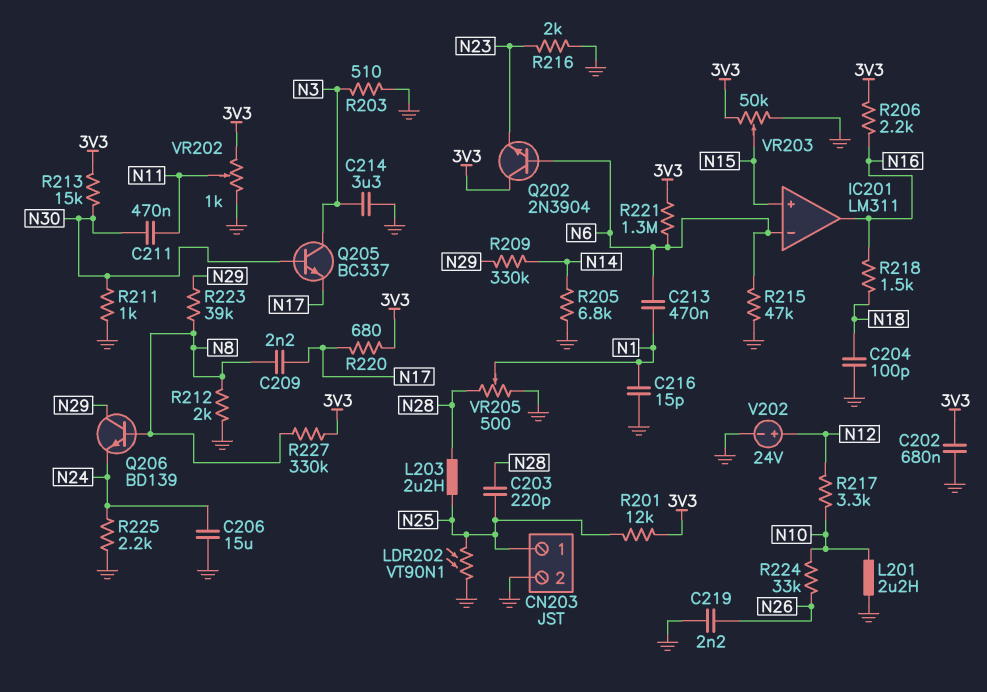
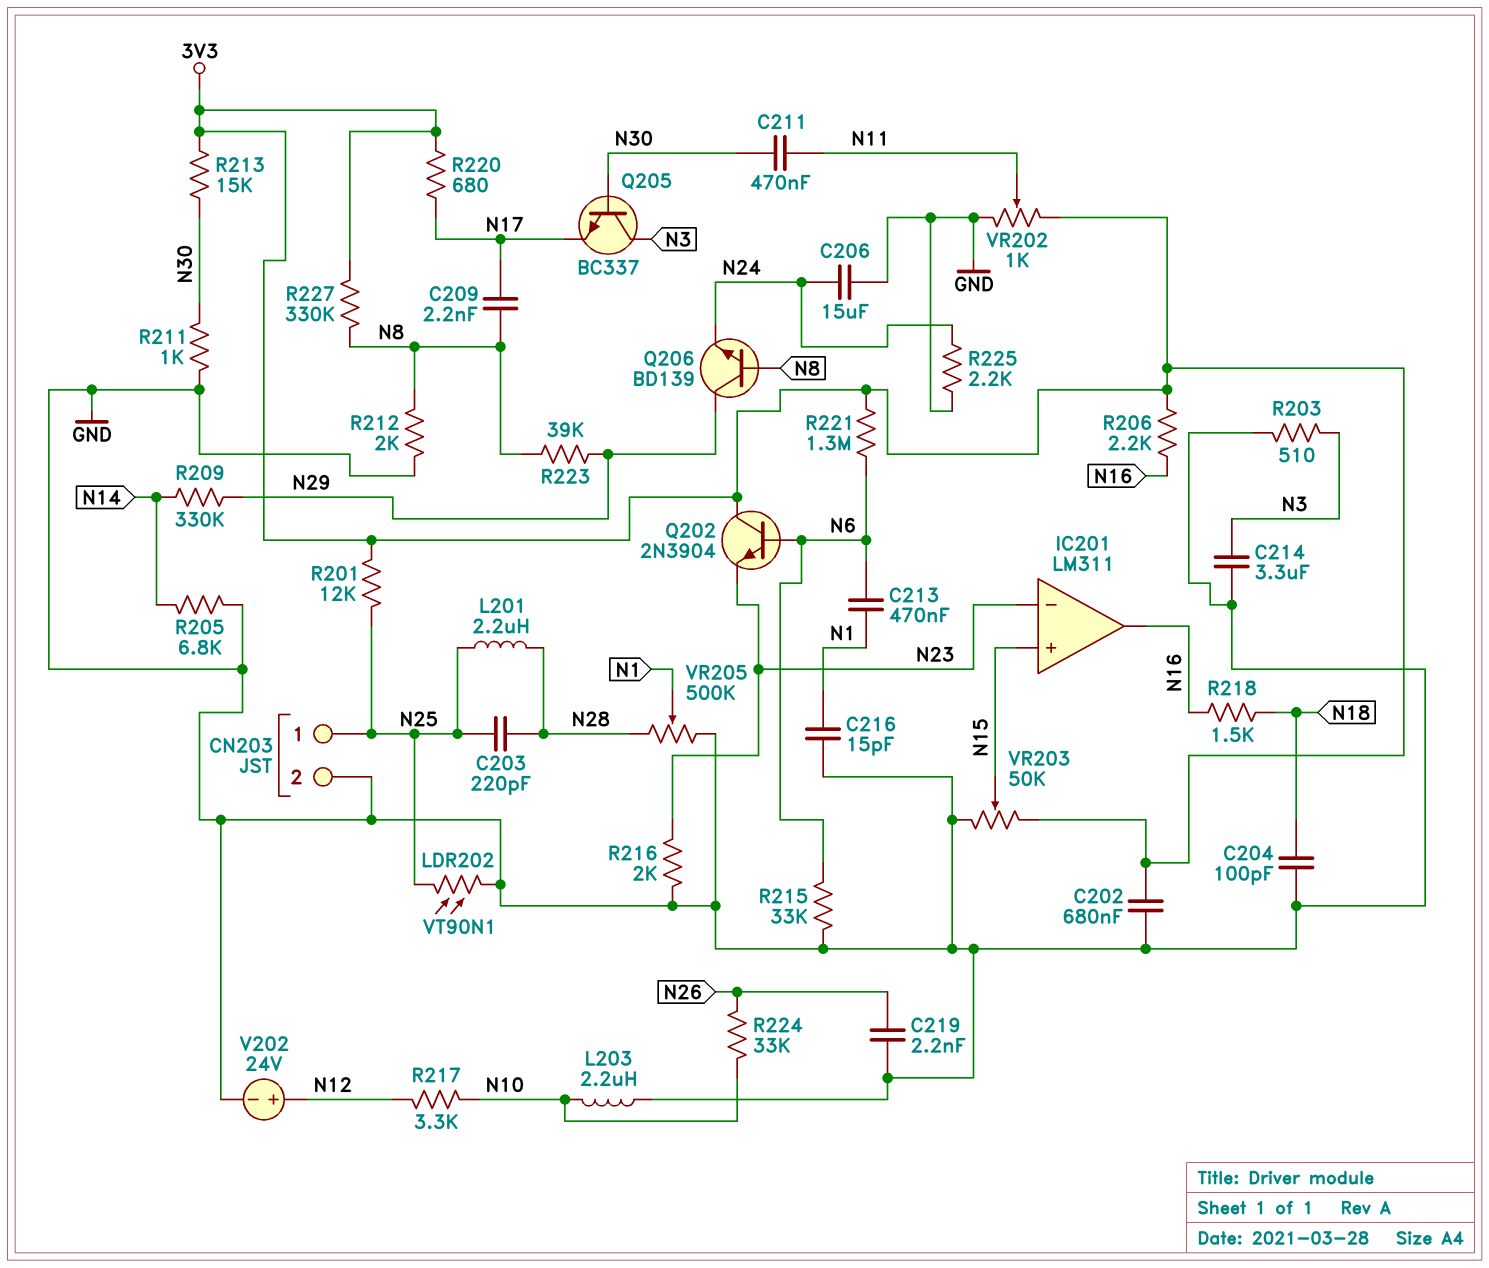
IC201 pin in-: N6 -> N23
L201: 2.2uH (GND, N10) -> 2.2uH (N25, N28)
L203: 2.2uH (N25, N28) -> 2.2uH (GND, N10)
R215: 47k (GND, N6) -> 33k (GND, N6)
VR205: 500 (GND, N28, wiper N1) -> 500k (GND, N28, wiper N1)

